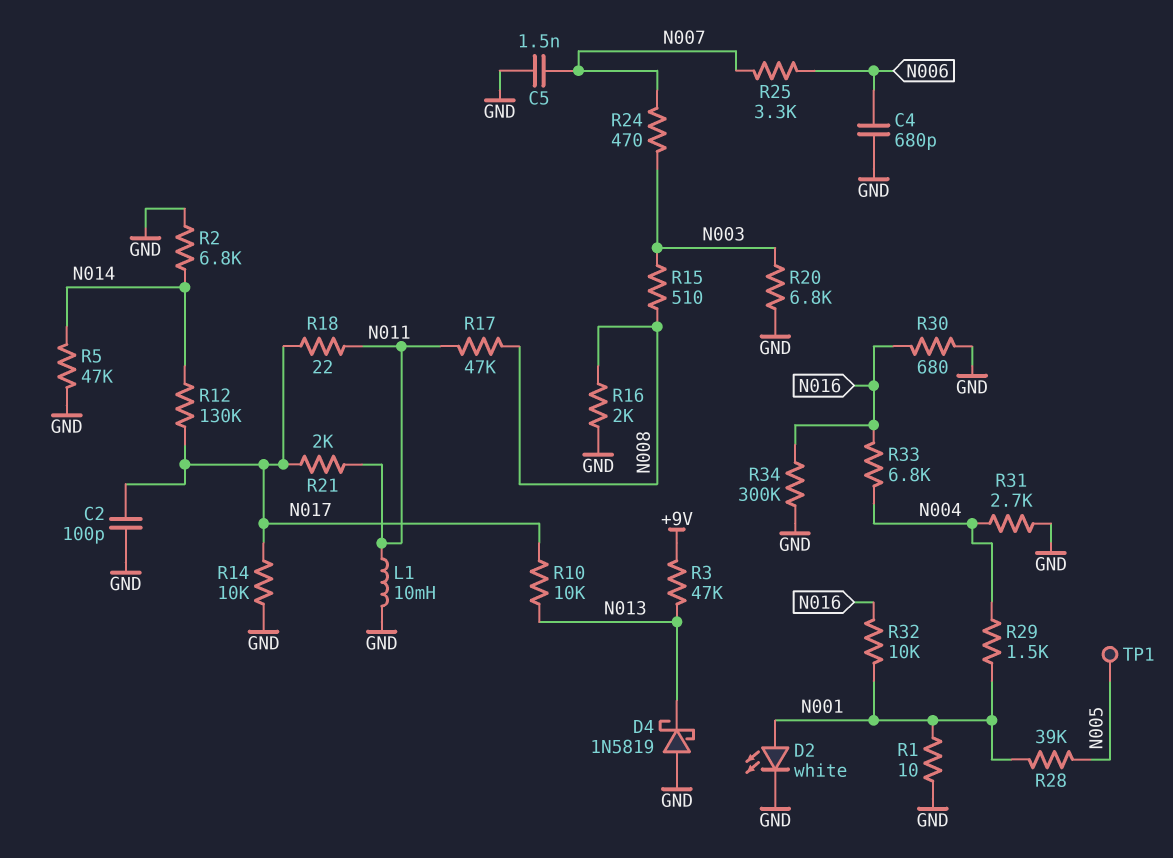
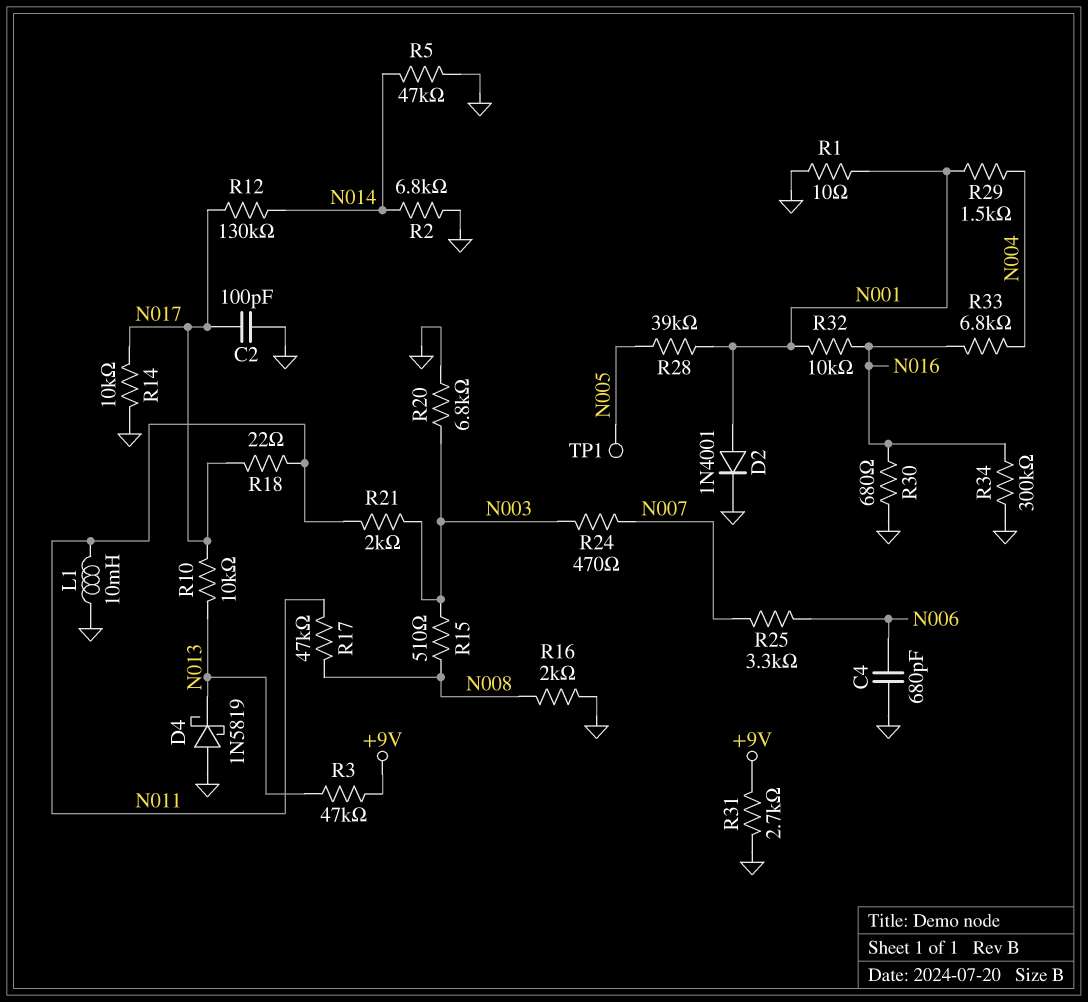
C5: 1.5nF (GND, N007) -> none
D2: LED white (A N001, K GND) -> diode 1N4001 (A N001, K GND)
R21: 2k (N011, N017) -> 2k (N003, N011)
R31: 2.7k (GND, N004) -> 2.7k (+9V, GND)

